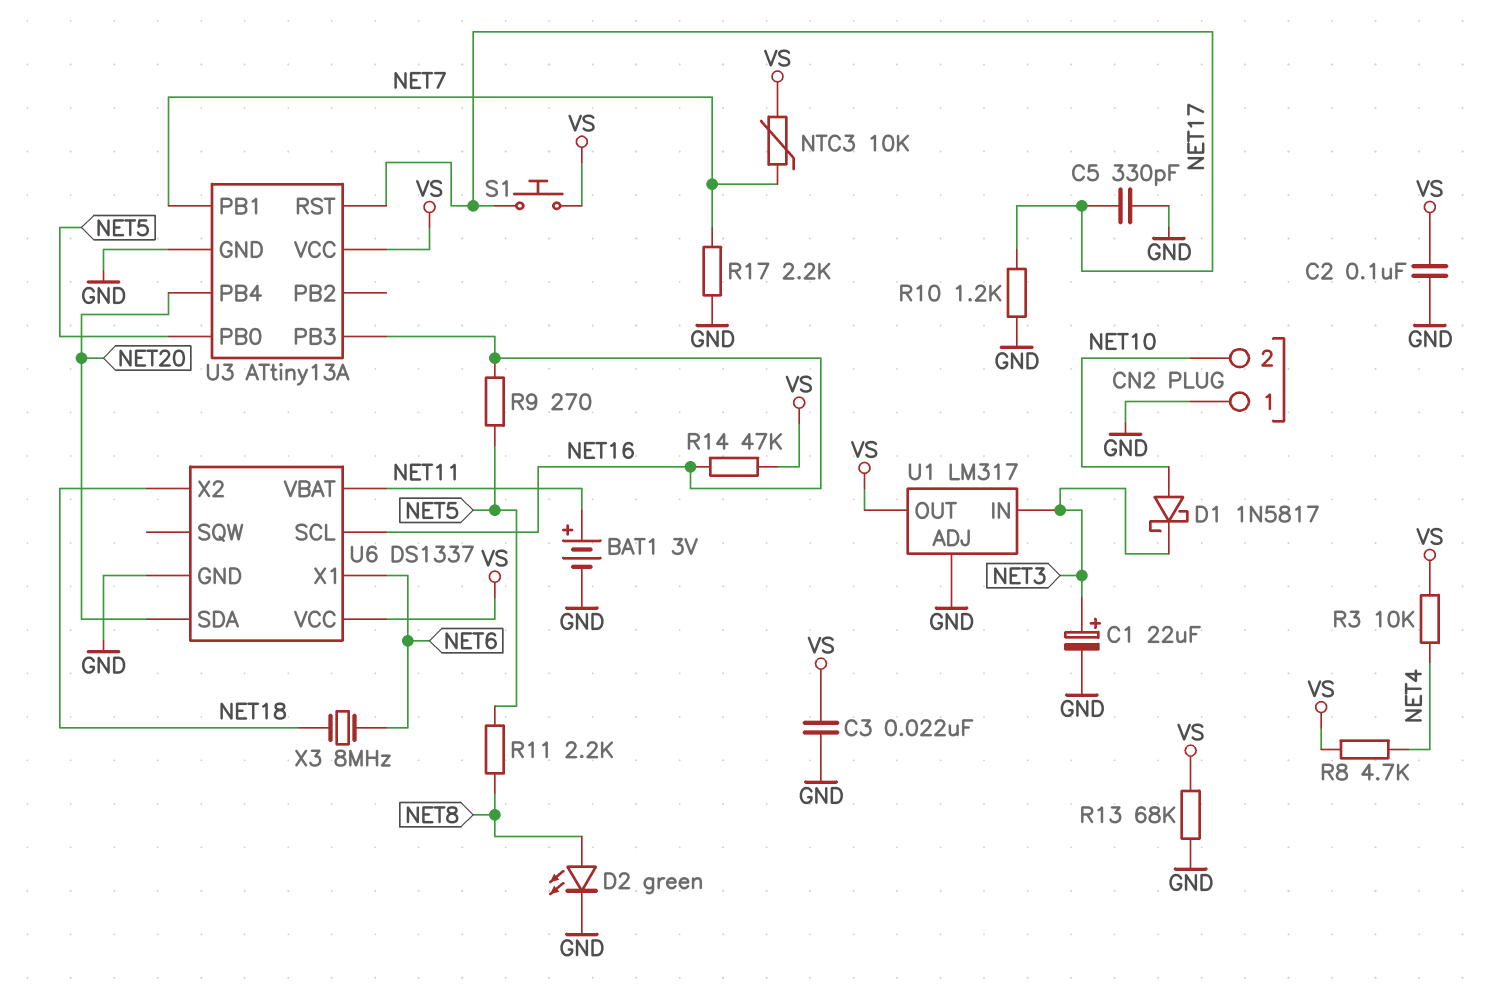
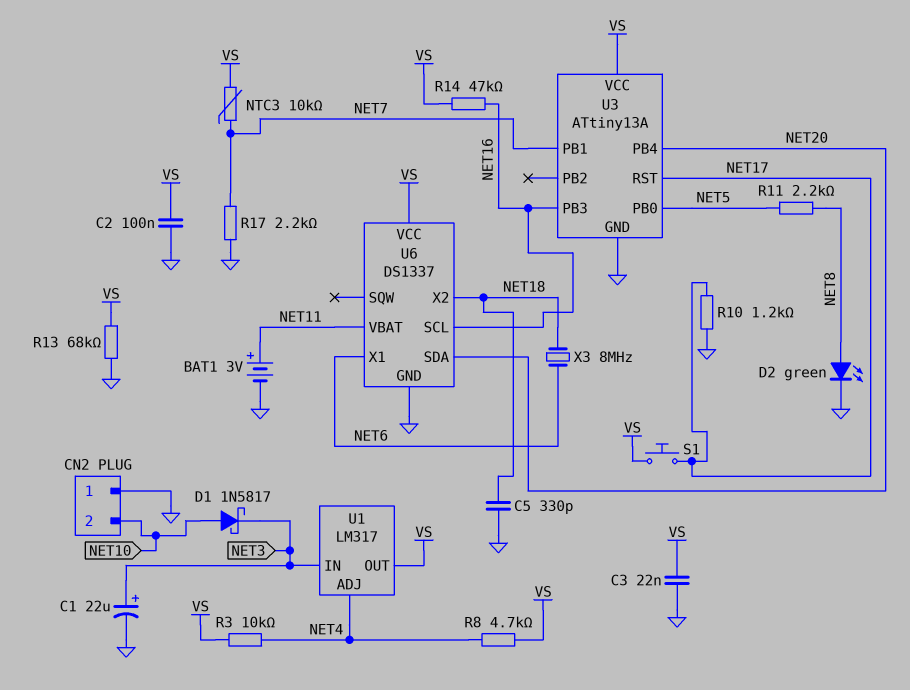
C5: 330pF (GND, NET17) -> 330pF (GND, NET18)
R9: 270 (NET5, NET16) -> none
U1 pin ADJ: GND -> NET4

